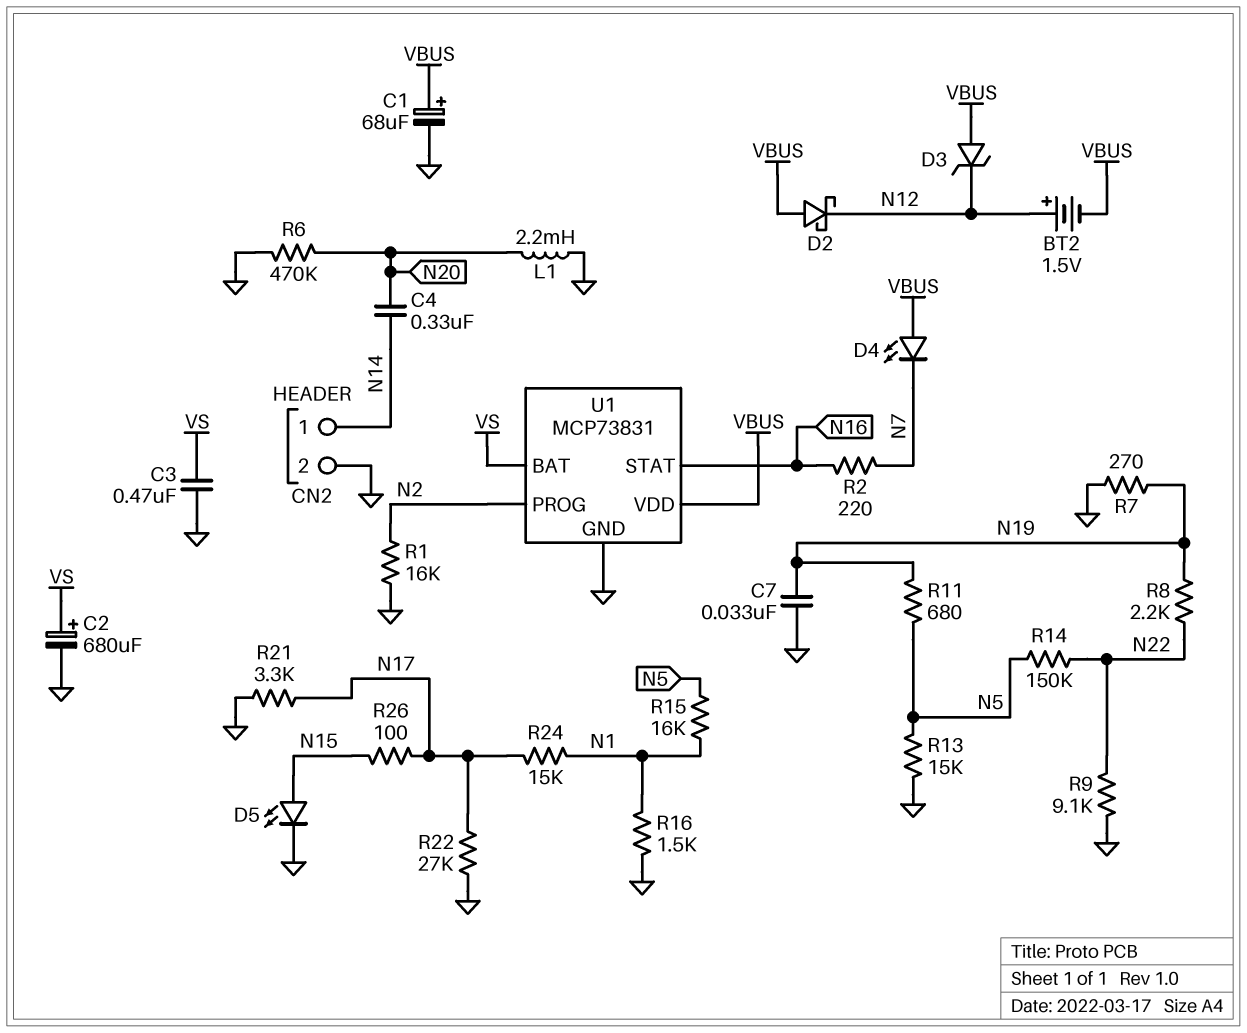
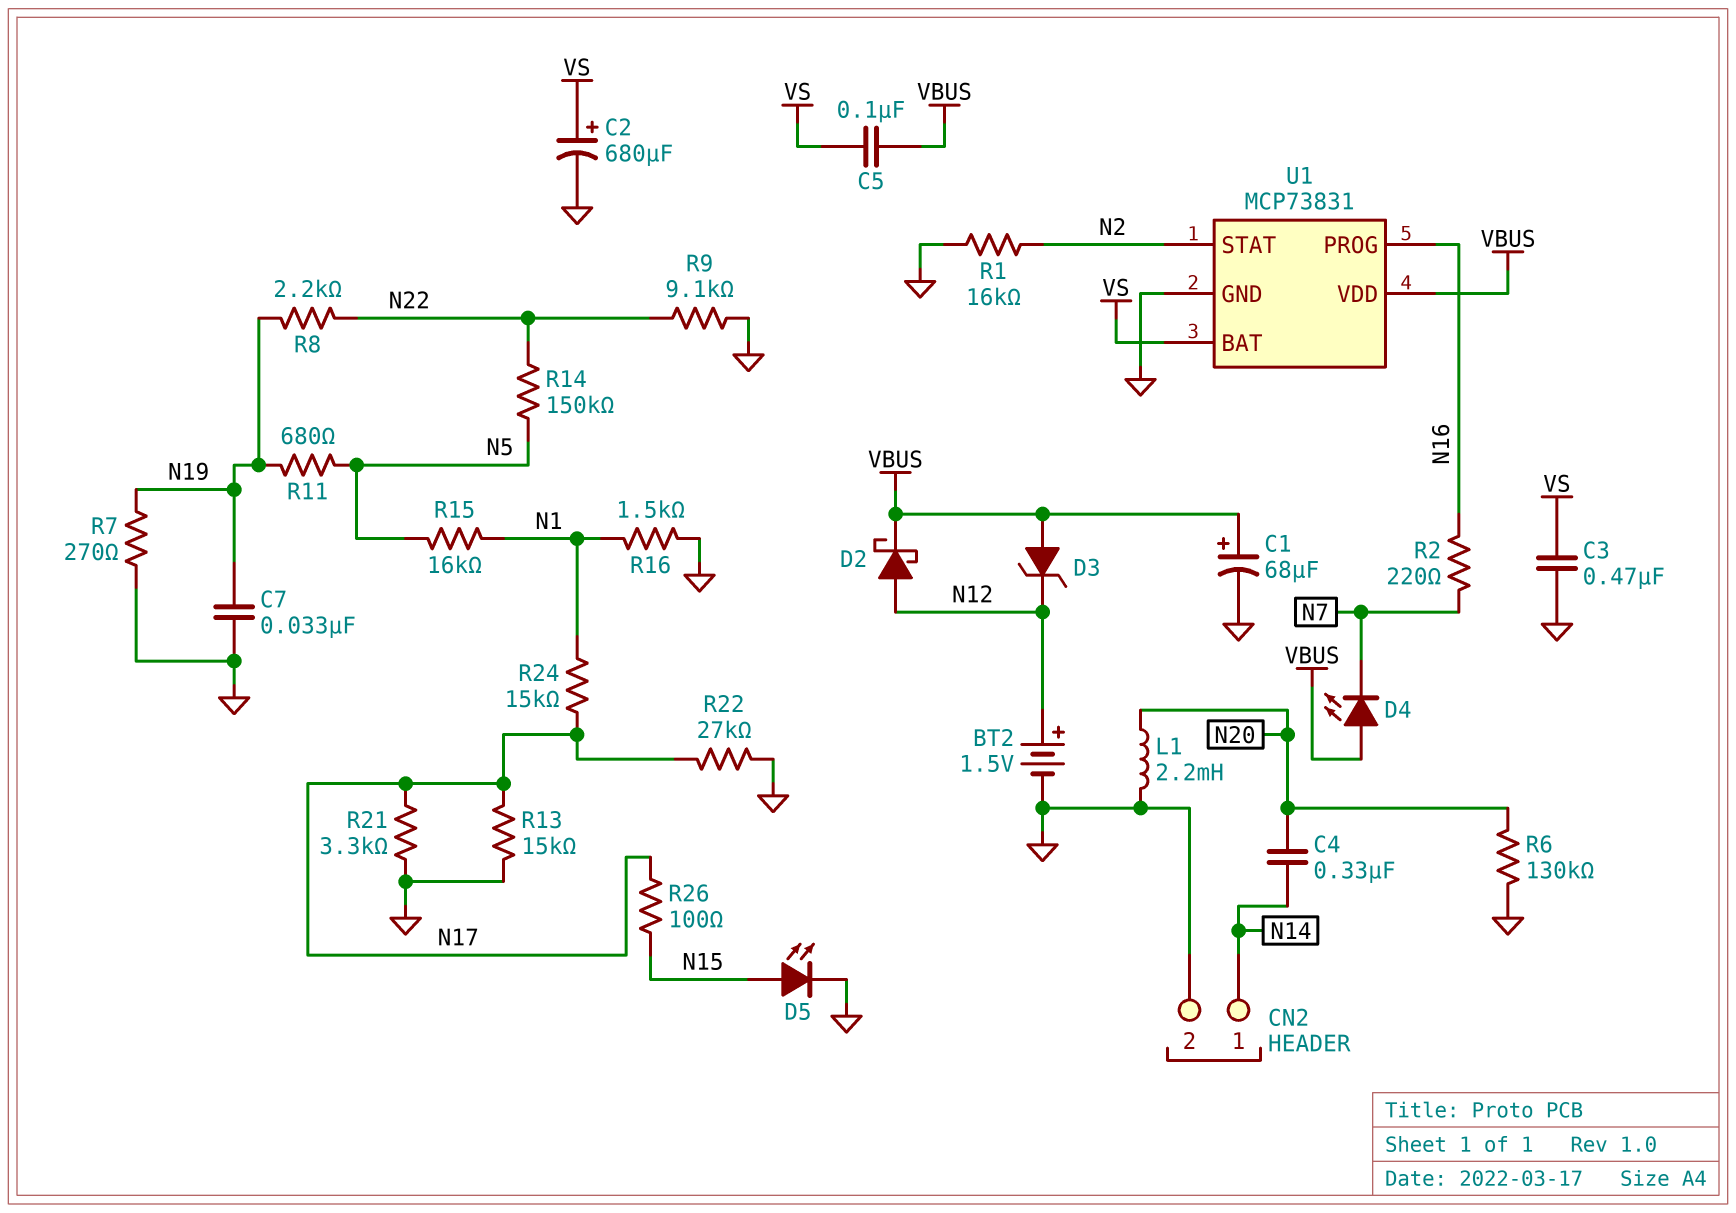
BT2: 1.5V (plus N12, minus VBUS) -> 1.5V (plus N12, minus GND)
C5: none -> 100nF (VBUS, VS)
D2: schottky (A VBUS, K N12) -> schottky (A N12, K VBUS)
R6: 470k (GND, N20) -> 130k (GND, N20)
R13: 15k (GND, N5) -> 15k (GND, N17)
U1 pin PROG: N2 -> N16
U1 pin STAT: N16 -> N2

